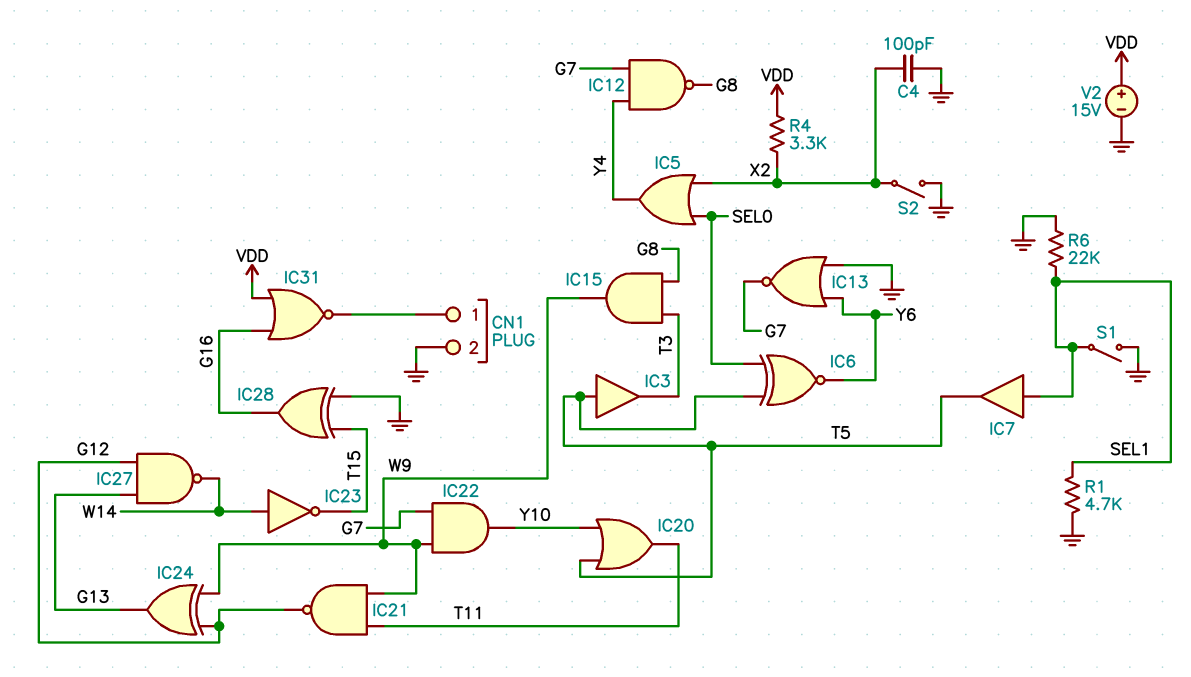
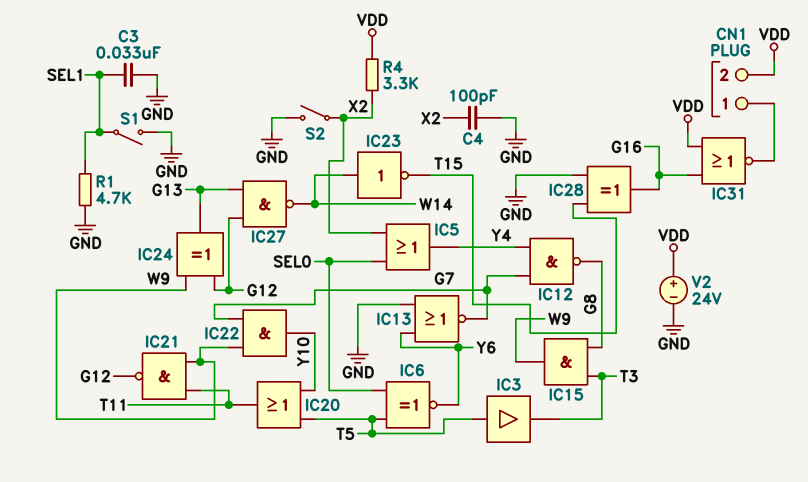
C3: none -> 33nF (GND, SEL1)
CN1 pin 2: GND -> VDD
IC7: buffer (in SEL1, out T5) -> none
R6: 22k (GND, SEL1) -> none
V2: 15V (plus VDD, minus GND) -> 24V (plus VDD, minus GND)

